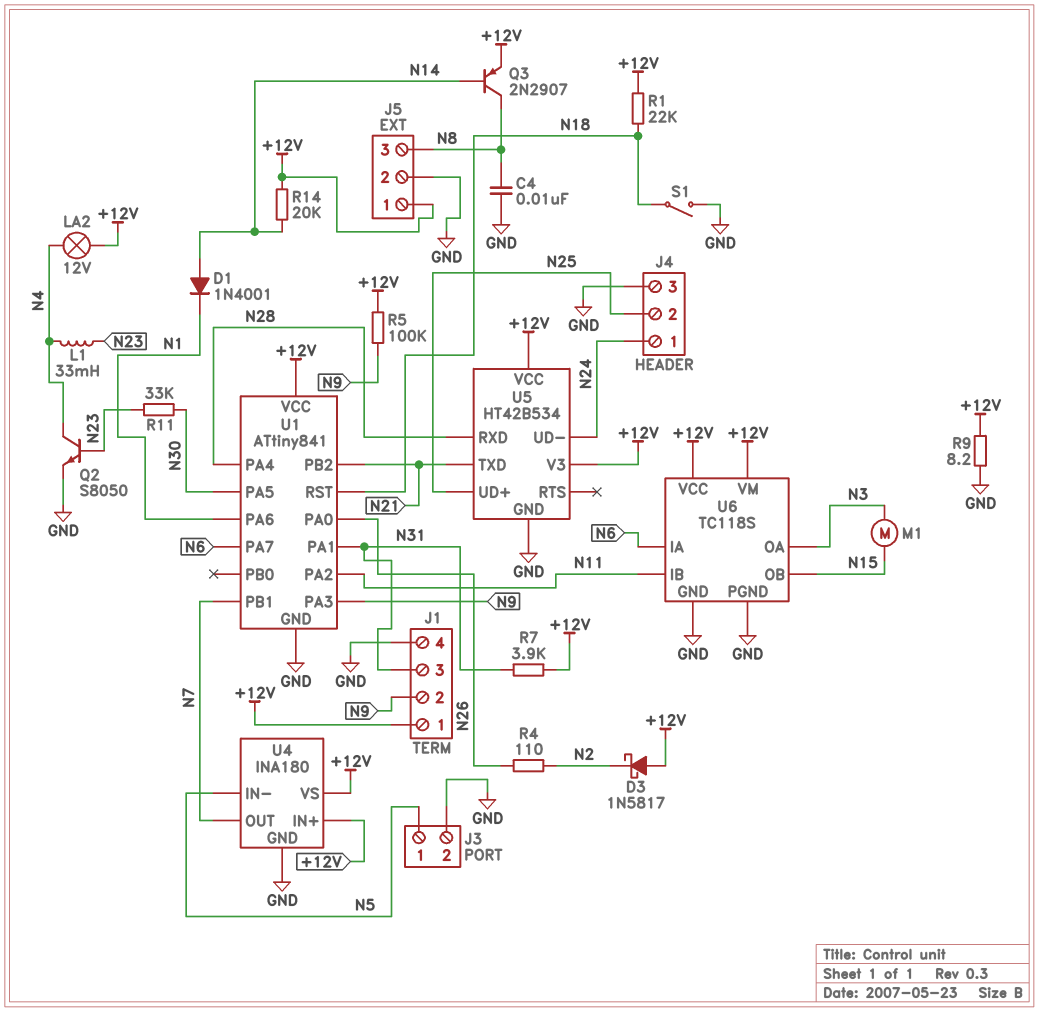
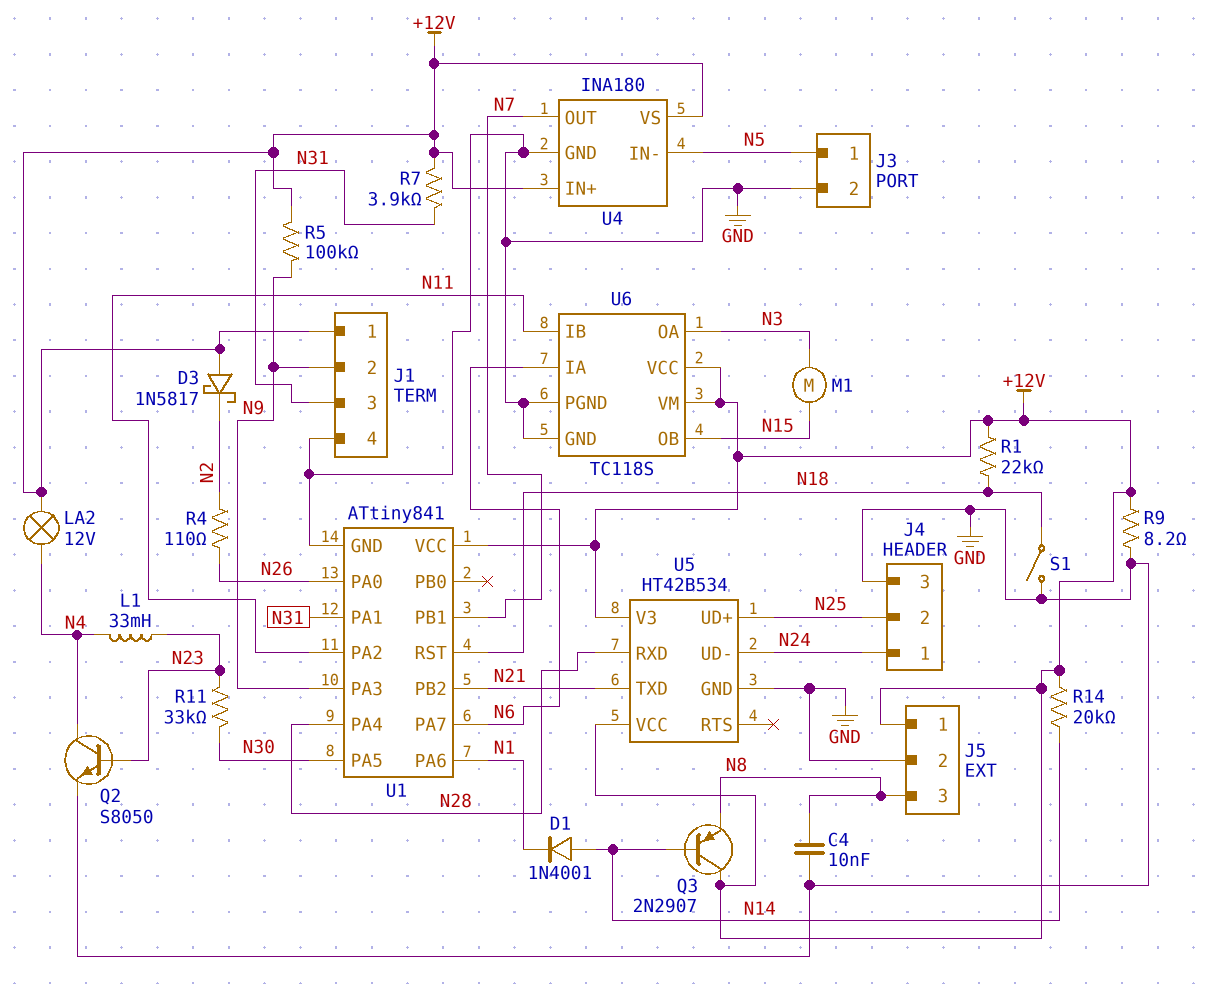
Q3: PNP 2N2907 (B N14, C N8, E +12V) -> PNP 2N2907 (B N14, C +12V, E N8)

